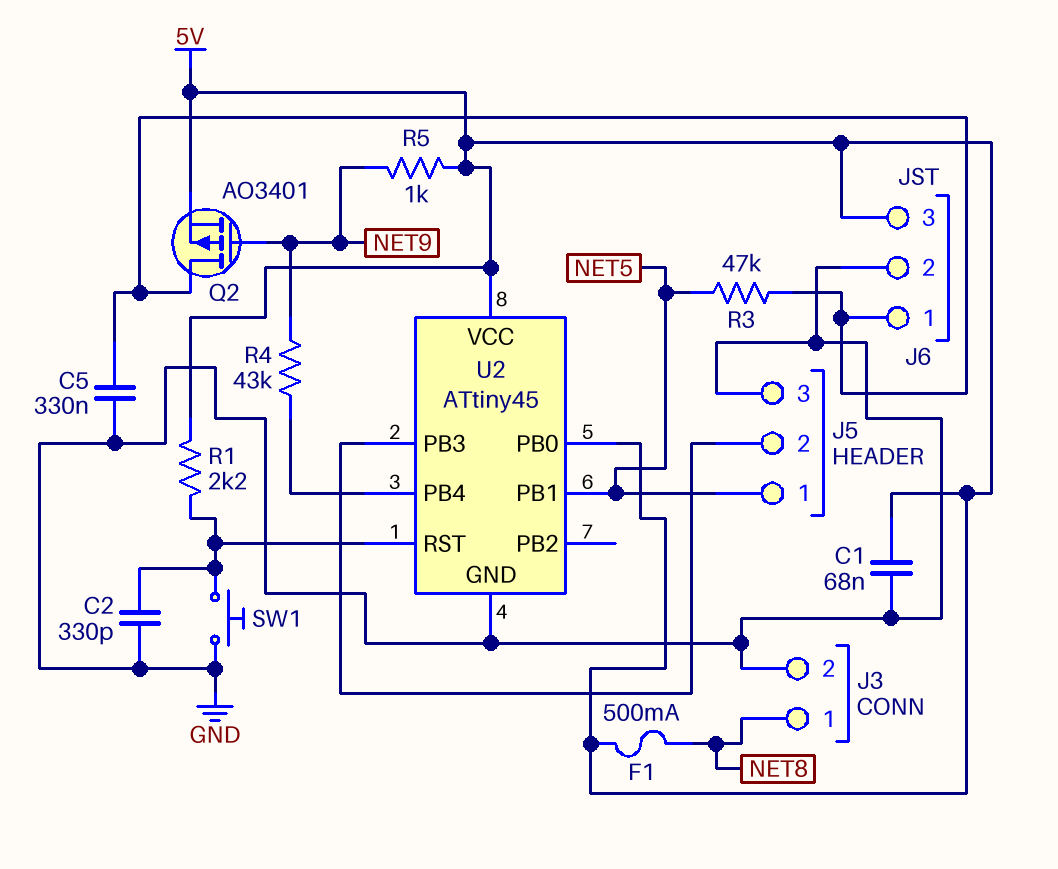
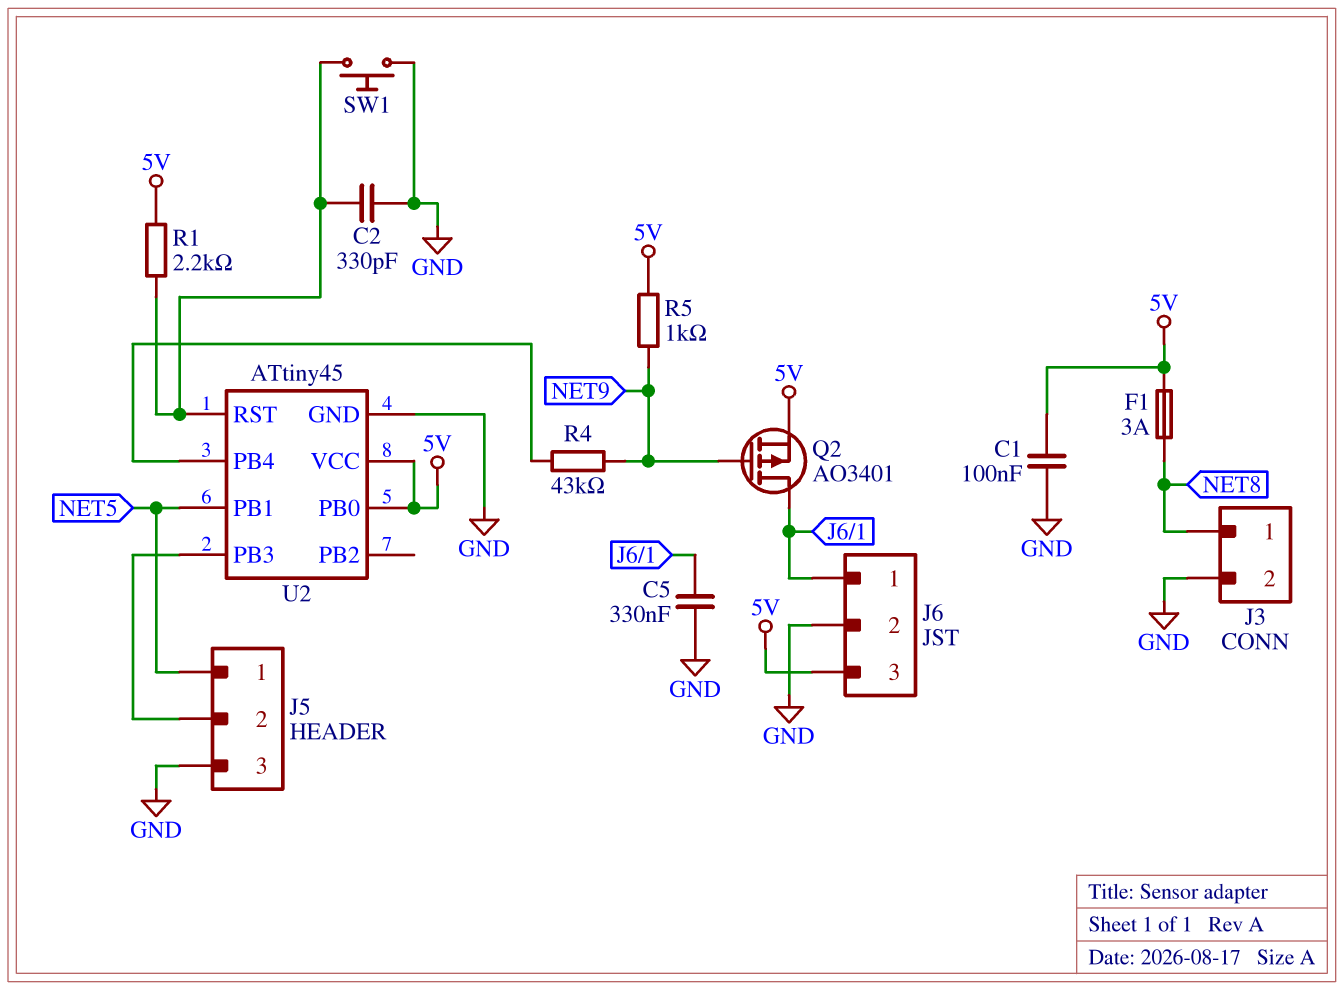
C1: 68nF (5V, GND) -> 100nF (5V, GND)
F1: 500mA (5V, NET8) -> 3A (5V, NET8)
R3: 47k (J6/1, NET5) -> none

